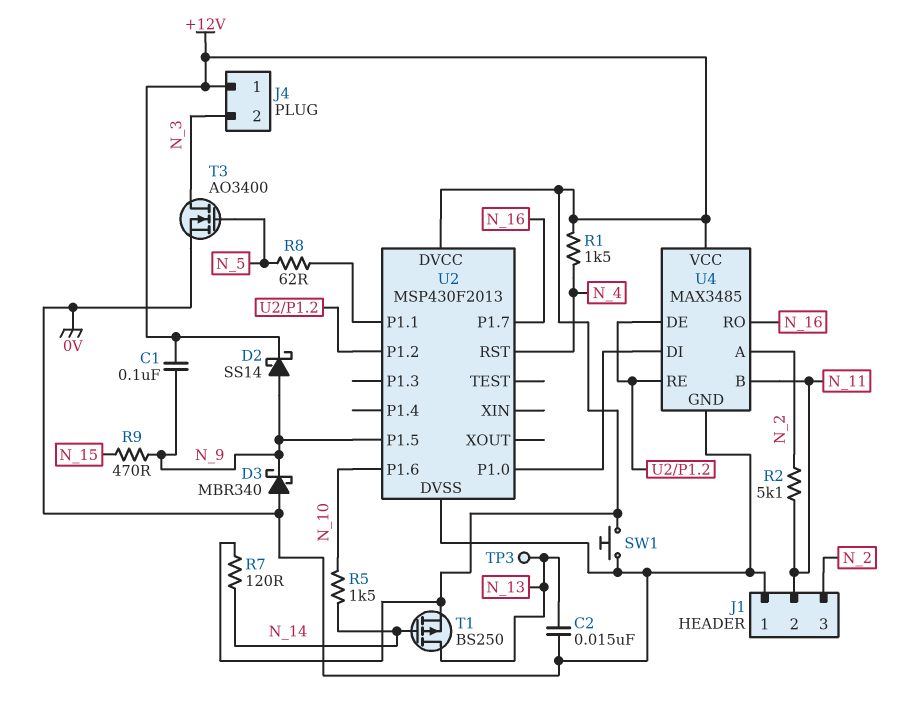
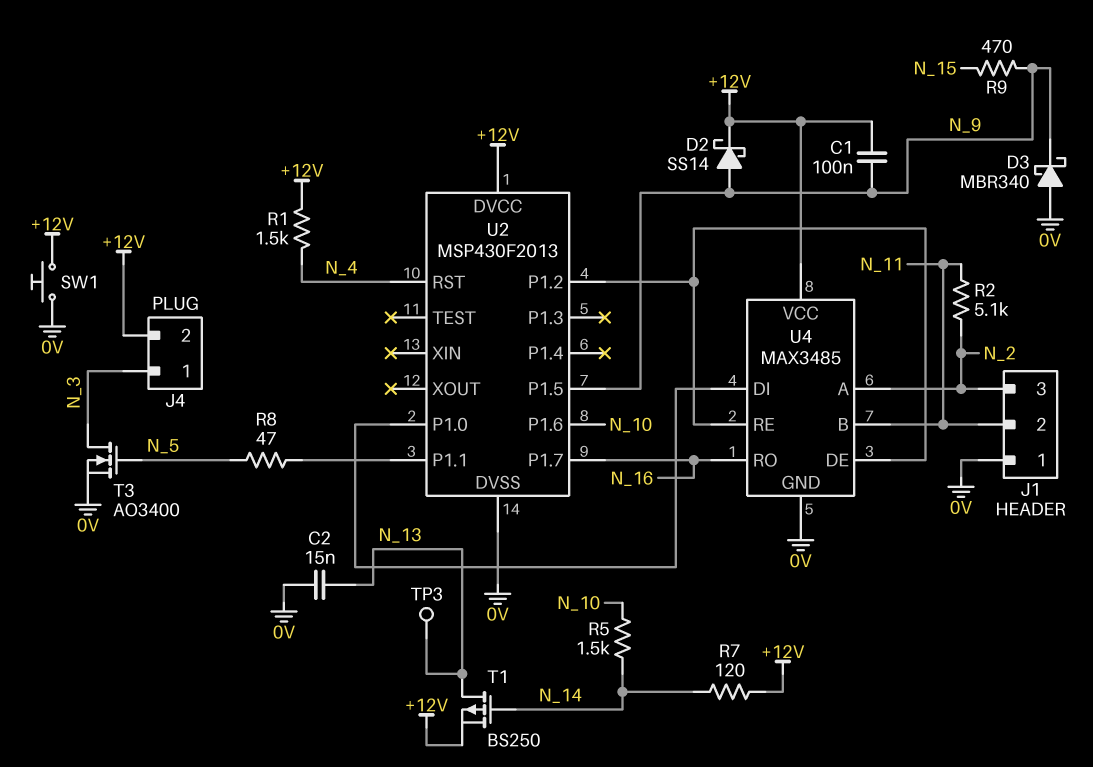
J4 pin 1: +12V -> N_3
J4 pin 2: N_3 -> +12V
R8: 62 (N_5, U2/P1.1) -> 47 (N_5, U2/P1.1)

